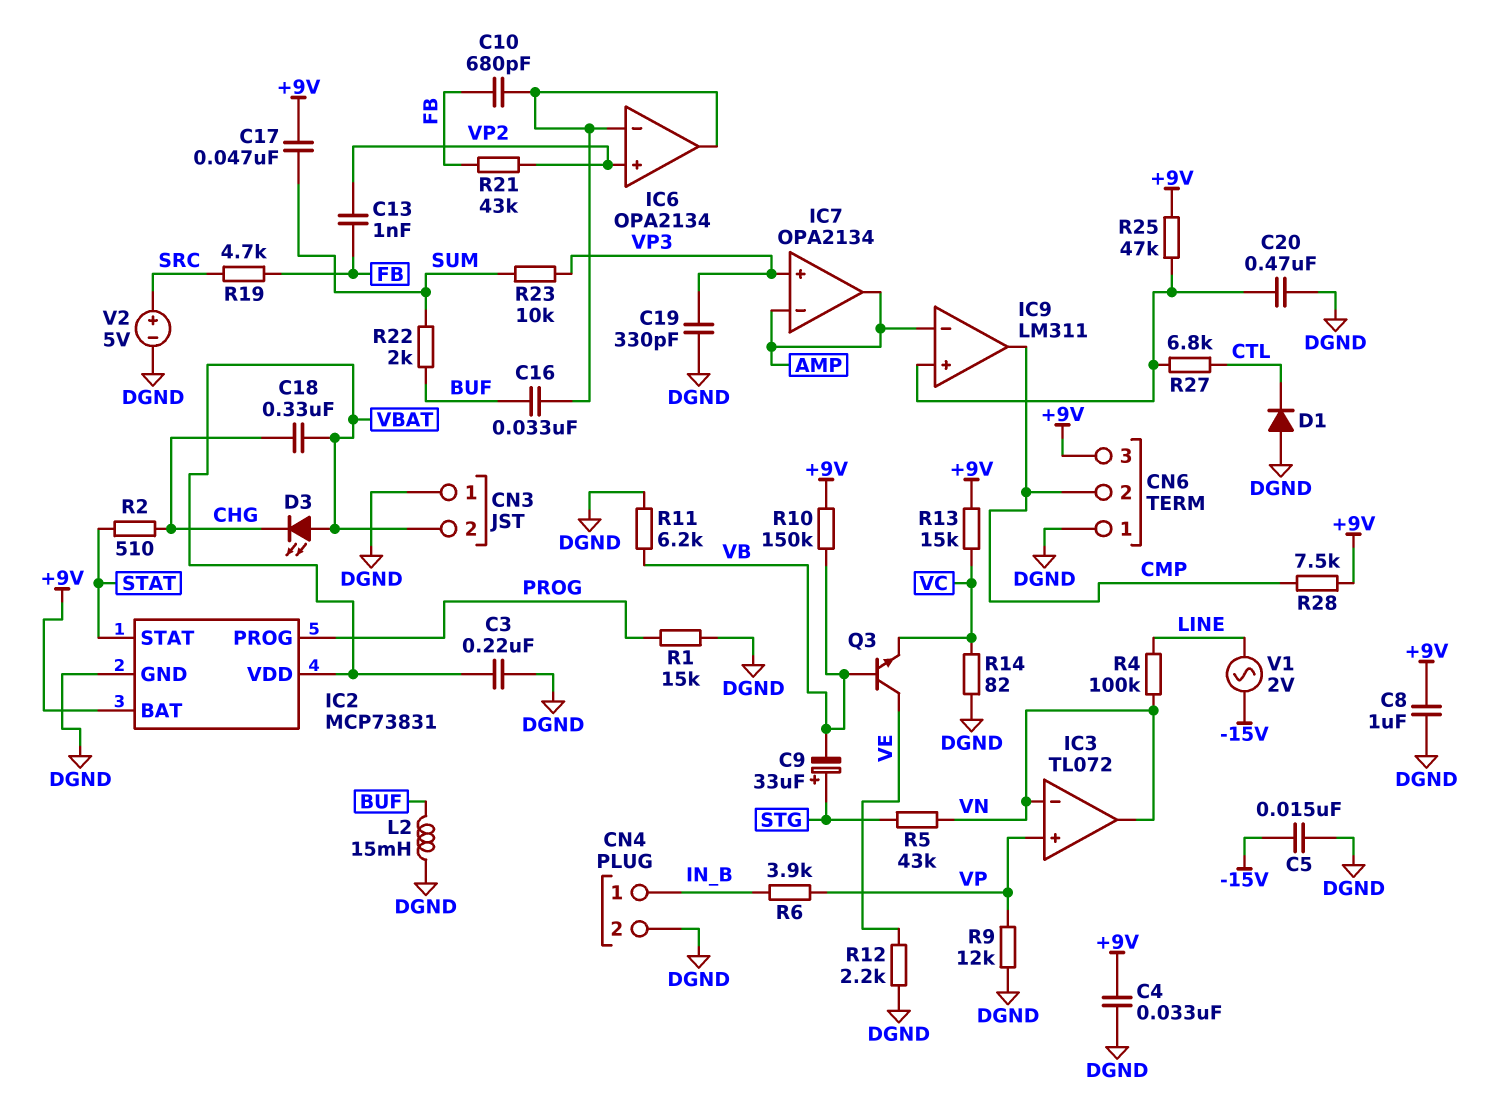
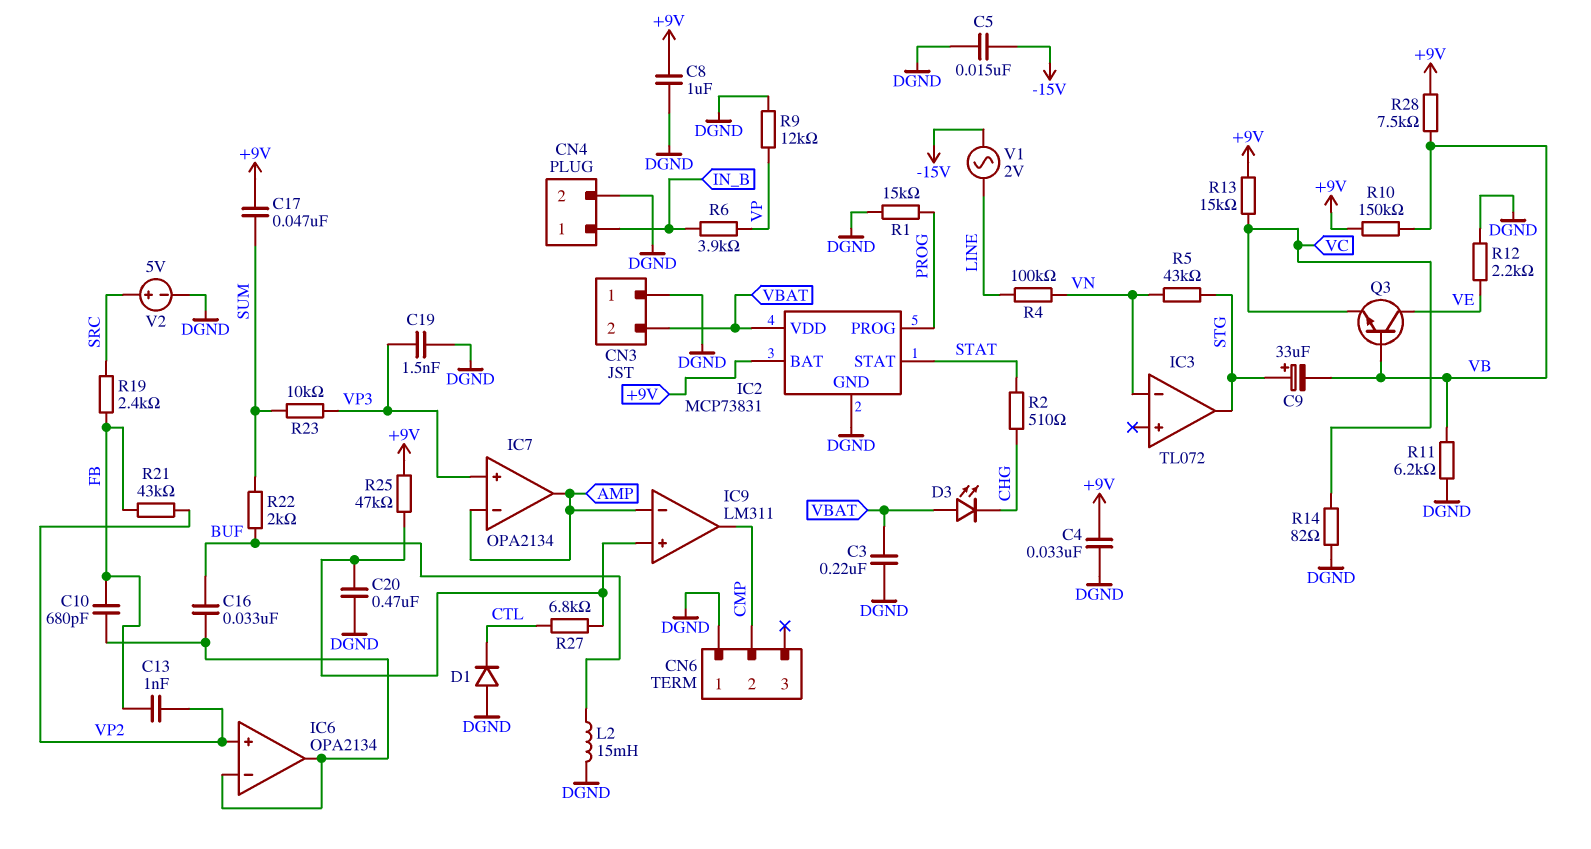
C18: 330nF (CHG, VBAT) -> none
C19: 330pF (DGND, VP3) -> 1.5nF (DGND, VP3)
CN6 pin 3: +9V -> none
IC3 pin in+: VP -> none
IC3 pin out: VN -> STG
R19: 4.7k (FB, SRC) -> 2.4k (FB, SRC)
R28: 7.5k (+9V, CMP) -> 7.5k (+9V, VB)

